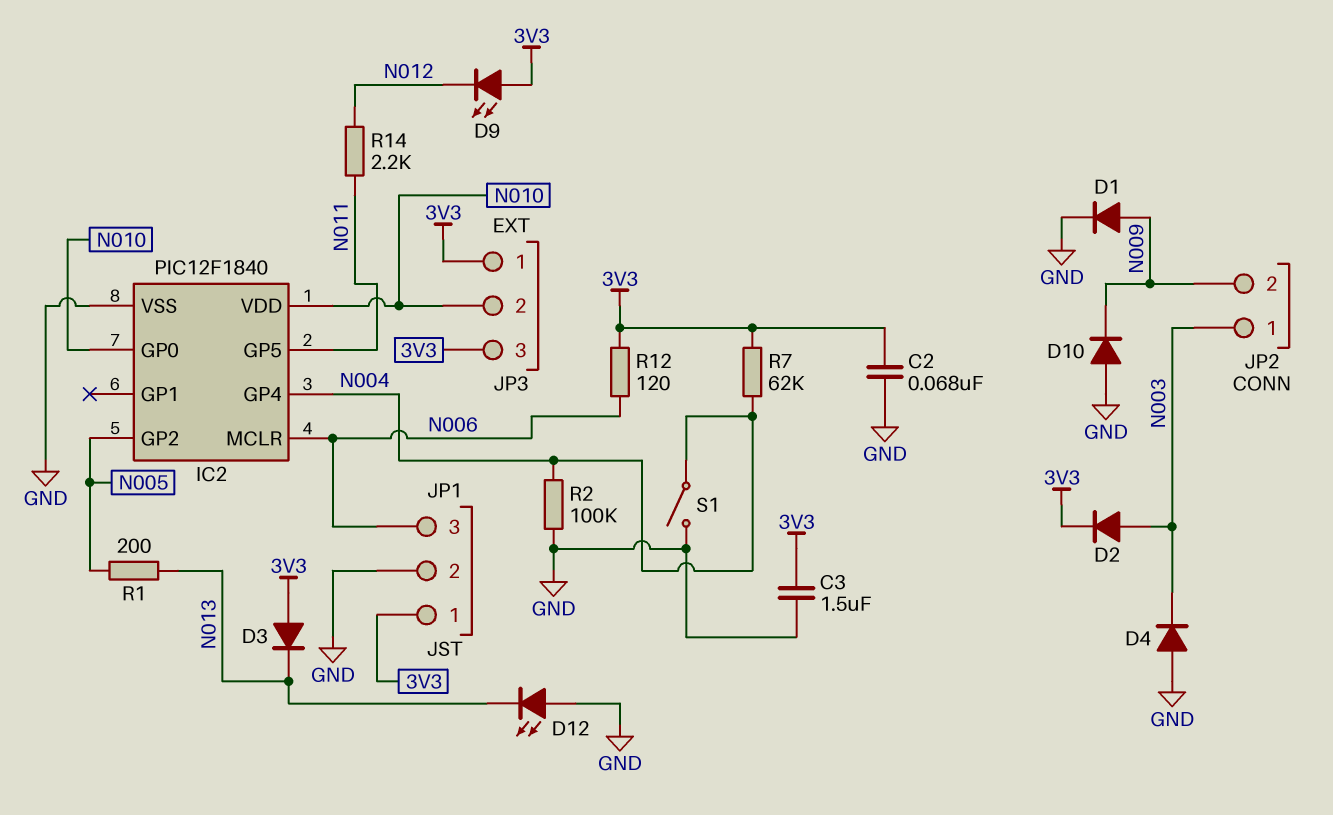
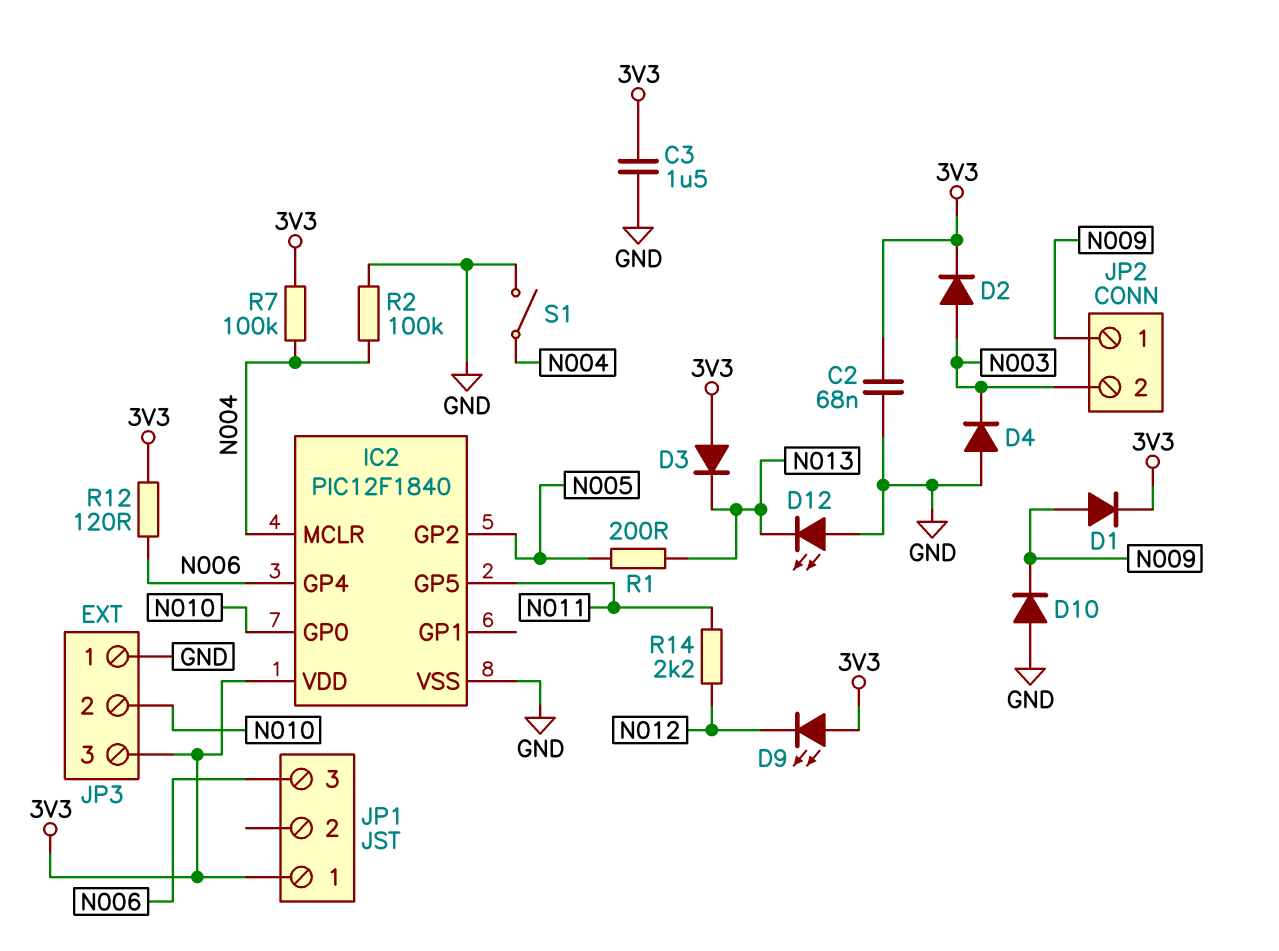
D1: diode (A N009, K GND) -> diode (A N009, K 3V3)
IC2 pin GP4: N004 -> N006
IC2 pin MCLR: N006 -> N004
IC2 pin VDD: N010 -> 3V3
JP1 pin 2: GND -> none
JP2 pin 1: N003 -> N009
JP2 pin 2: N009 -> N003
JP3 pin 1: 3V3 -> GND
R7: 62k (3V3, N004) -> 100k (3V3, N004)

